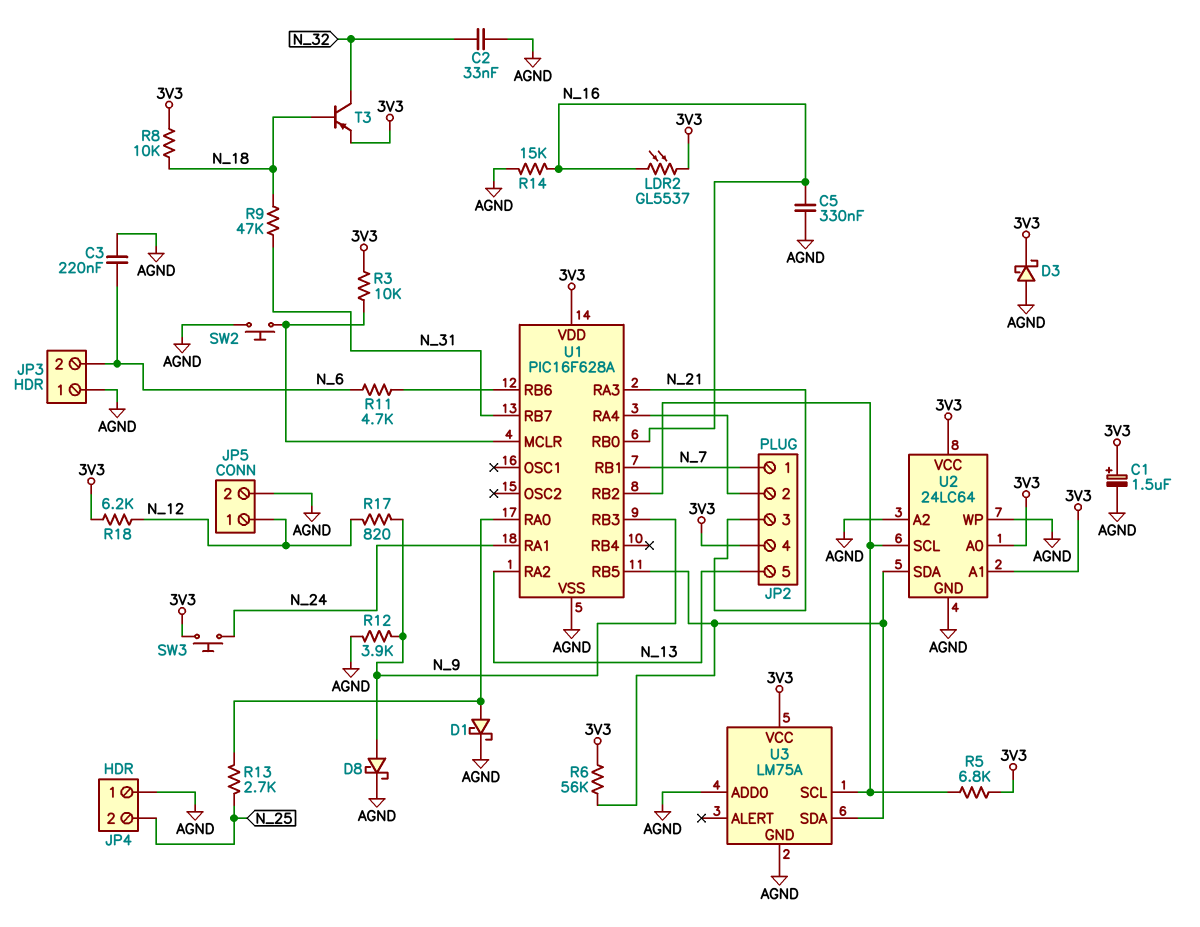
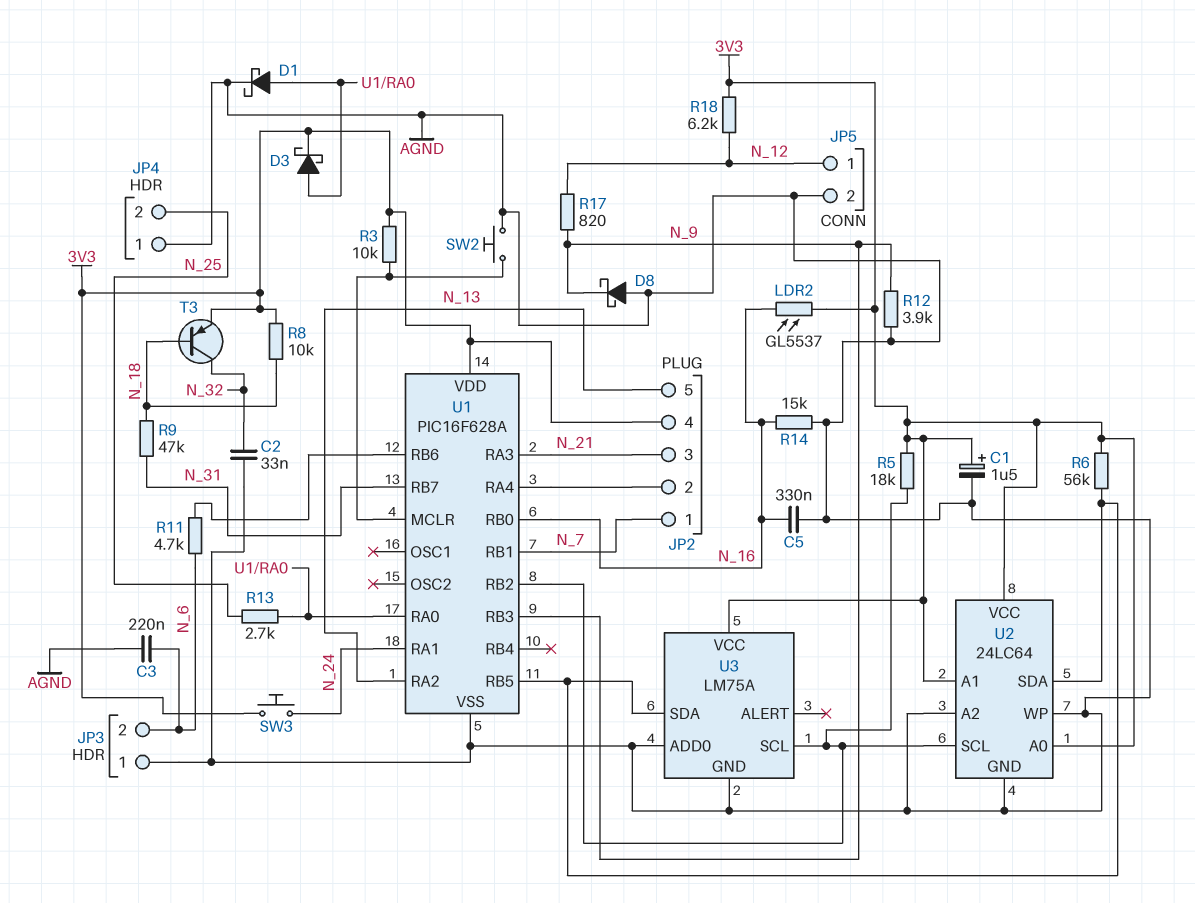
D3: schottky (A AGND, K 3V3) -> schottky (A U1/RA0, K 3V3)
D8: schottky (A N_9, K AGND) -> schottky (A AGND, K N_9)
R5: 6.8k (3V3, U1/RB2) -> 18k (3V3, U1/RB2)

